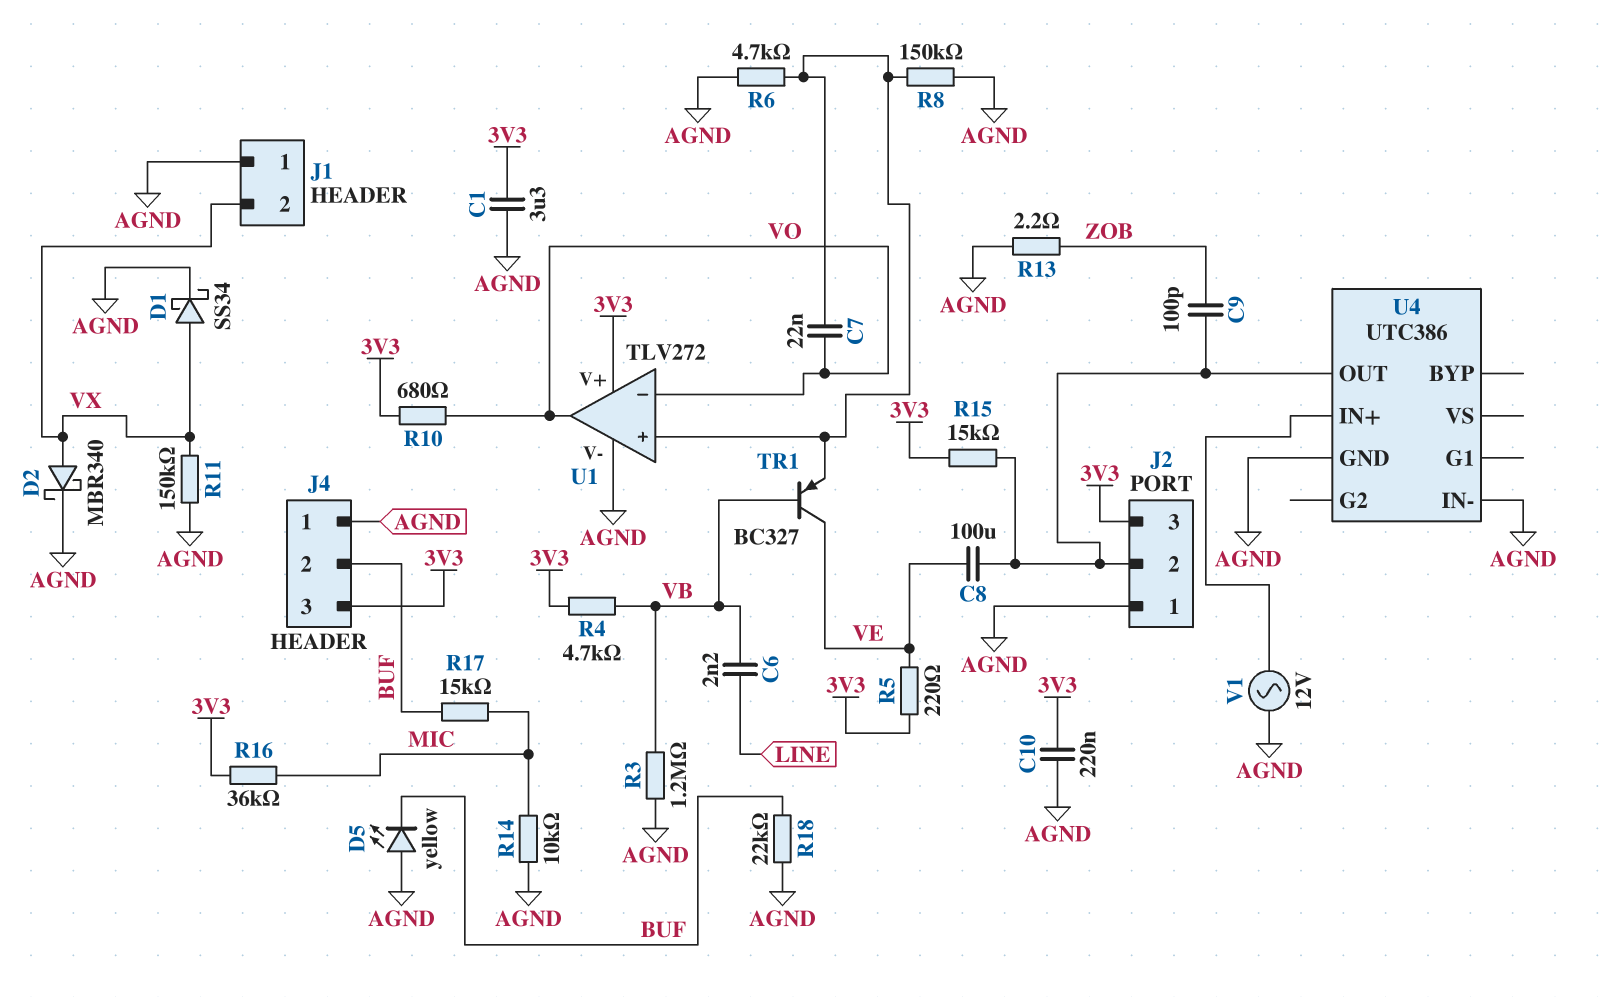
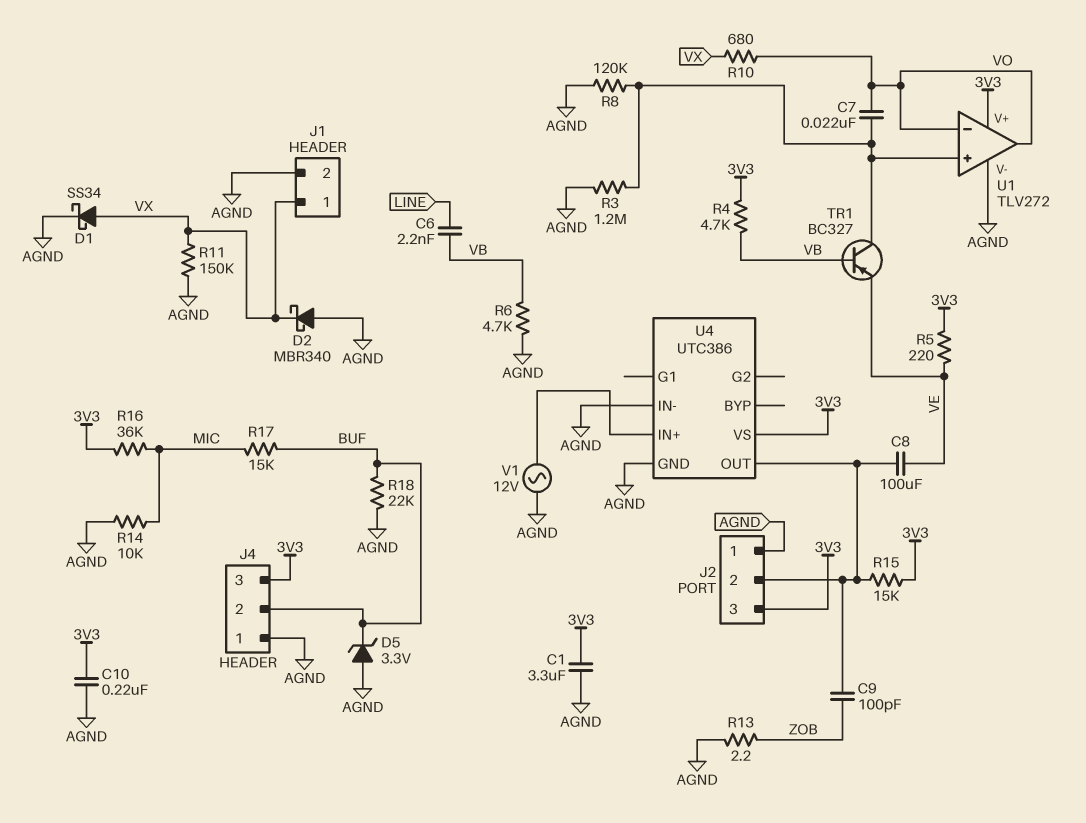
D2: schottky MBR340 (A VX, K AGND) -> schottky MBR340 (A AGND, K VX)
D5: LED yellow (A AGND, K BUF) -> zener 3.3V (A AGND, K BUF)
J1 pin 1: AGND -> VX
J1 pin 2: VX -> AGND
R3: 1.2M (AGND, VB) -> 1.2M (AGND, U1/in+)
R6: 4.7k (AGND, U1/in+) -> 4.7k (AGND, VB)
R8: 150k (AGND, U1/in+) -> 120k (AGND, U1/in+)
R10: 680 (3V3, VO) -> 680 (VO, VX)
TR1: PNP BC327 (B VB, C VE, E U1/in+) -> PNP BC327 (B VB, C U1/in+, E VE)
U4 pin VS: none -> 3V3

